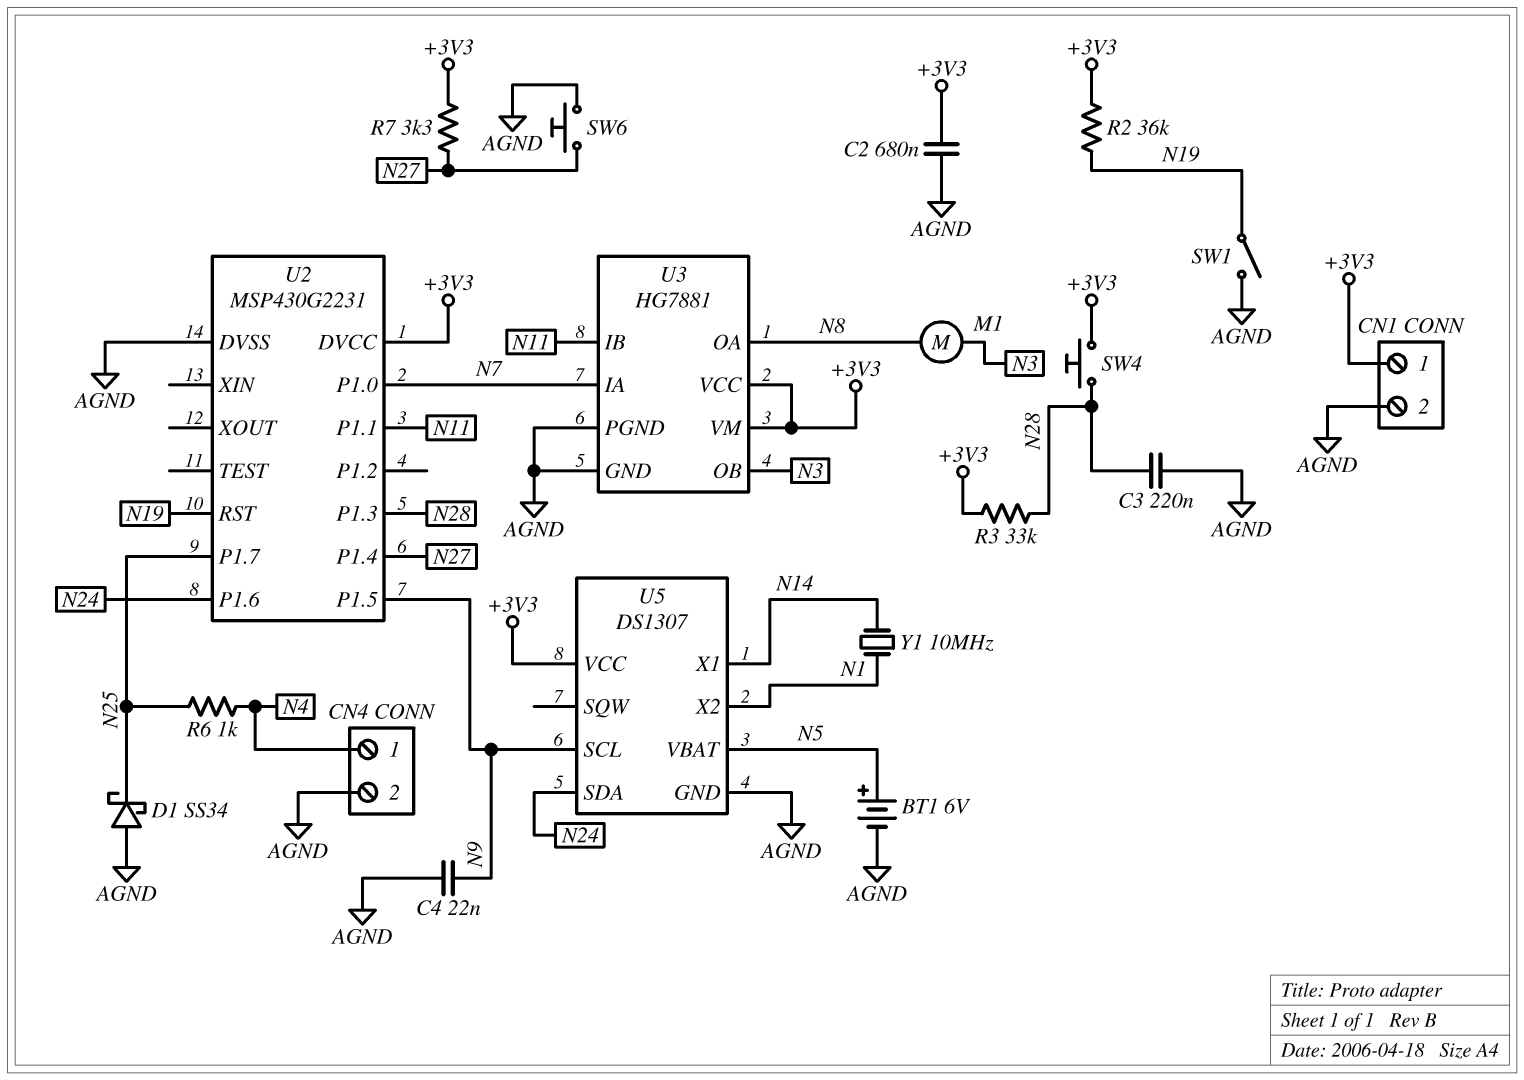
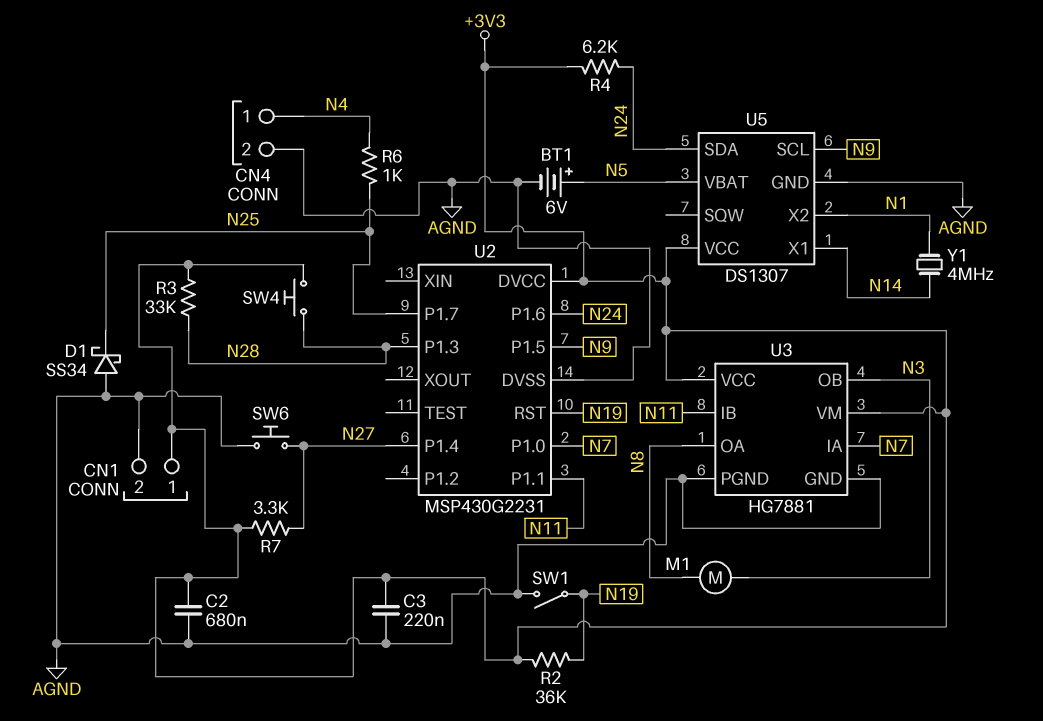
C3: 220nF (AGND, N28) -> 220nF (+3V3, AGND)
C4: 22nF (AGND, N9) -> none
R4: none -> 6.2k (+3V3, N24)
Y1: 10MHz (N1, N14) -> 4MHz (N1, N14)

